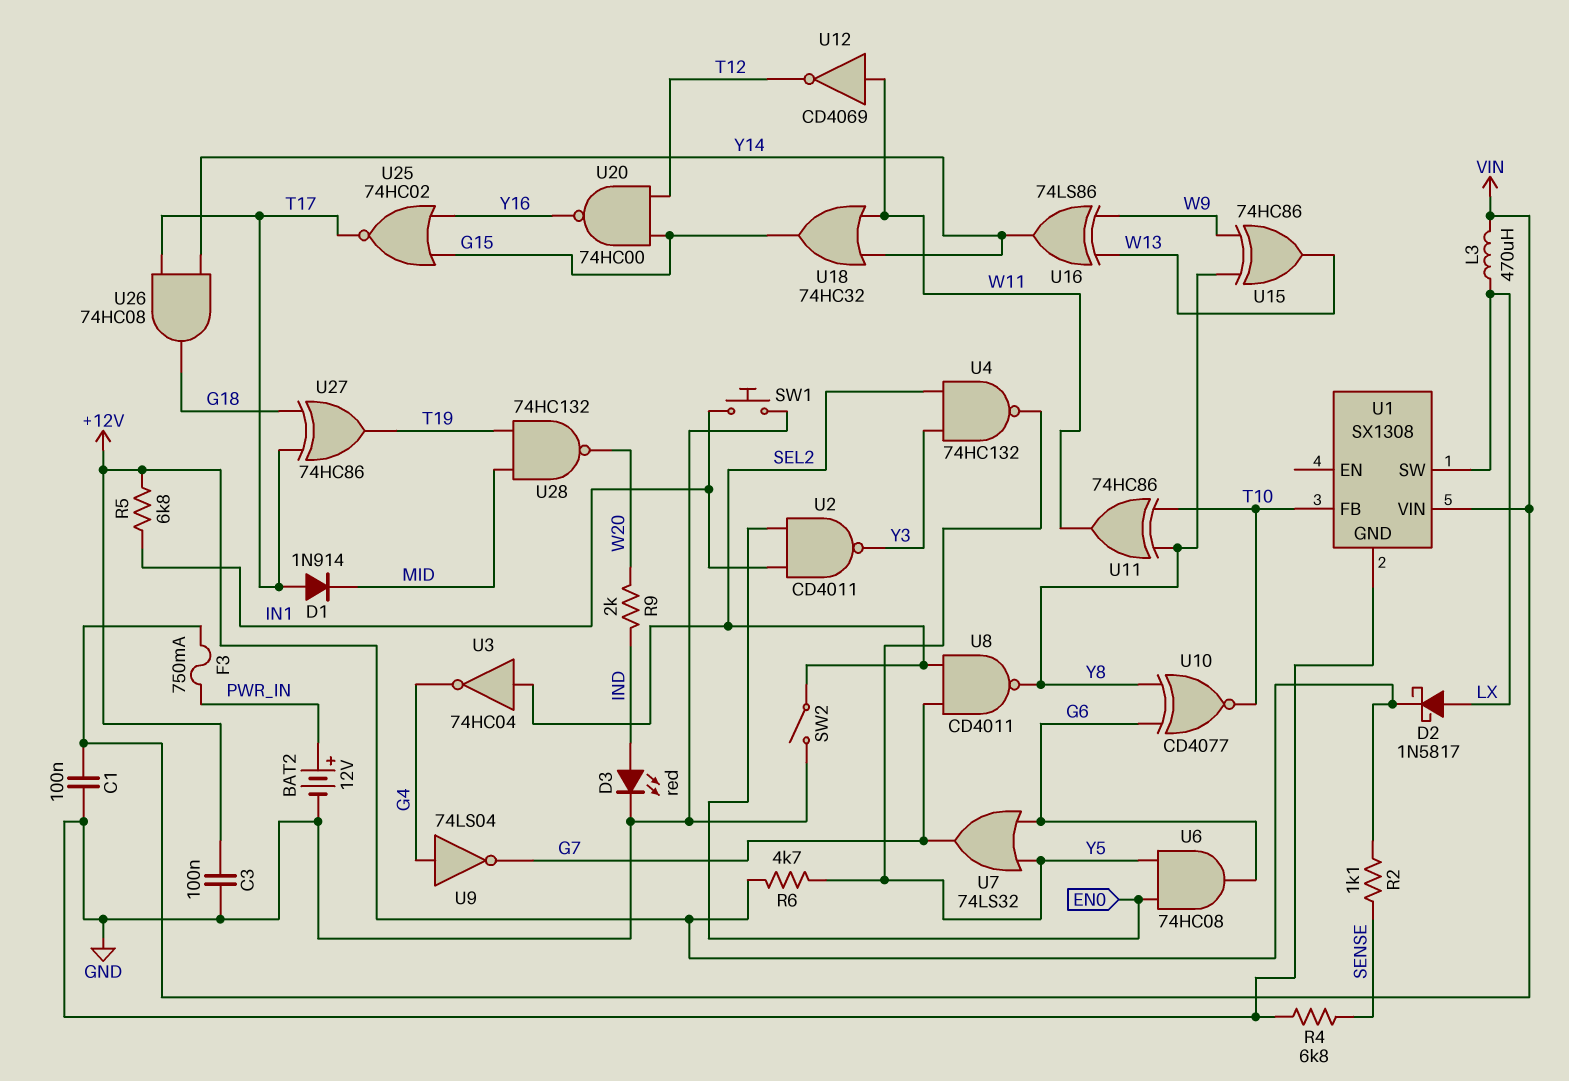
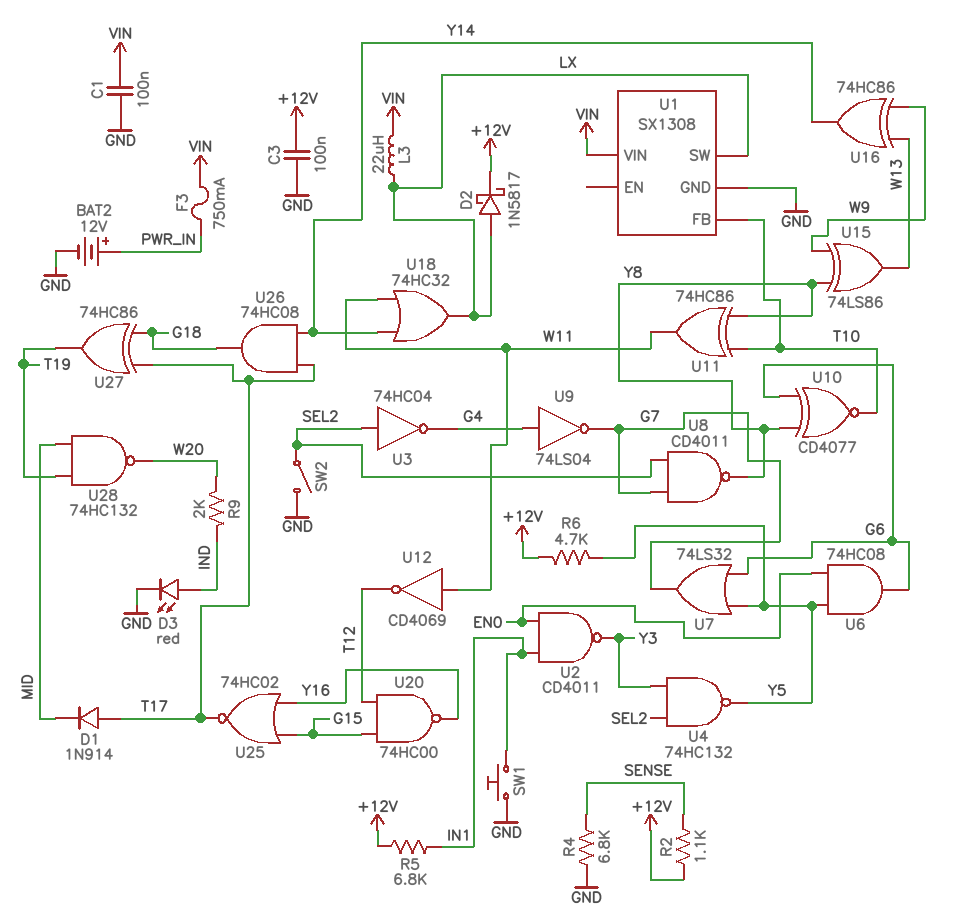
L3: 470uH (LX, VIN) -> 22uH (LX, VIN)
U15: XOR 74HC86 (in W9, in Y8, out W13) -> XOR 74LS86 (in W9, in Y8, out W13)
U16: XOR 74LS86 (in W9, in W13, out Y14) -> XOR 74HC86 (in W9, in W13, out Y14)
U18: OR 74HC32 (in W11, in Y14, out G15) -> OR 74HC32 (in W11, in Y14, out LX)

